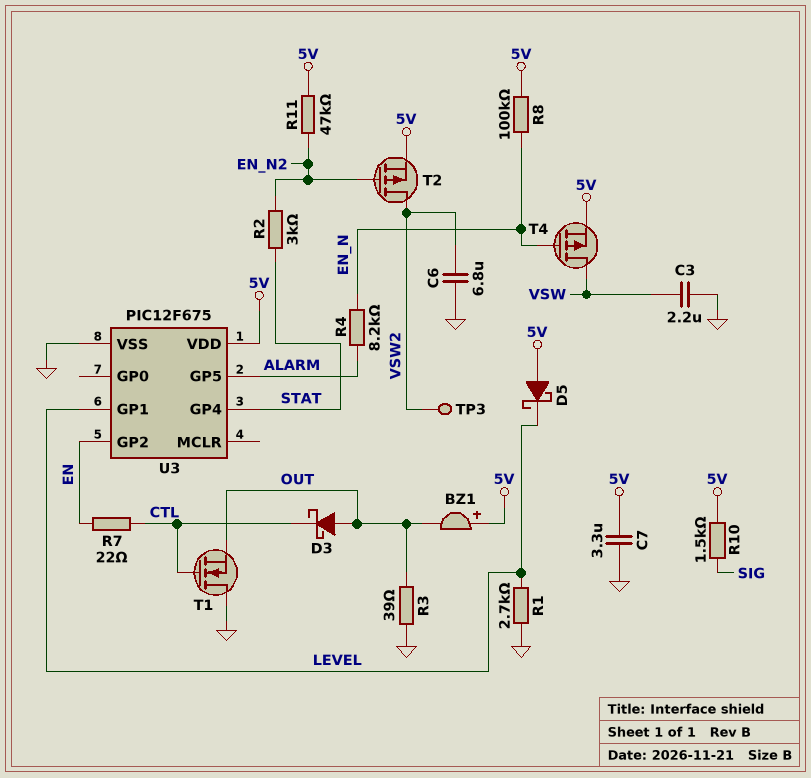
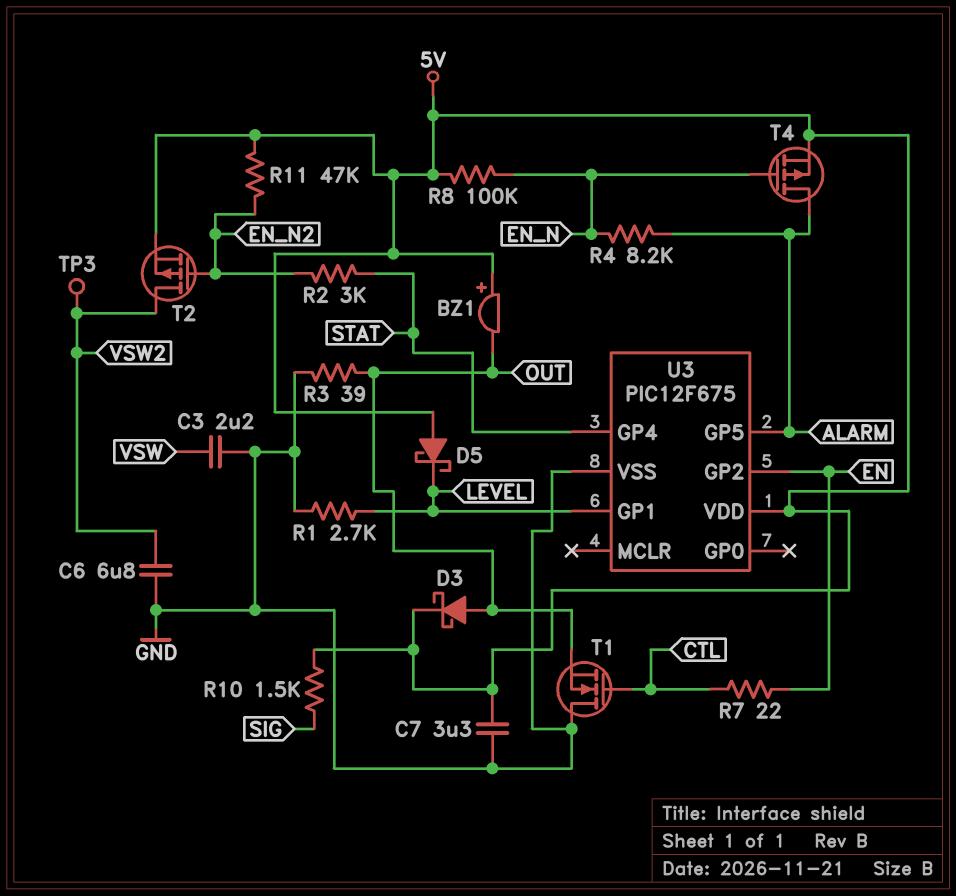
D3: schottky (A OUT, K CTL) -> schottky (A OUT, K 5V)
T4: PMOS (G EN_N, D VSW, S 5V) -> PMOS (G EN_N, D ALARM, S 5V)

